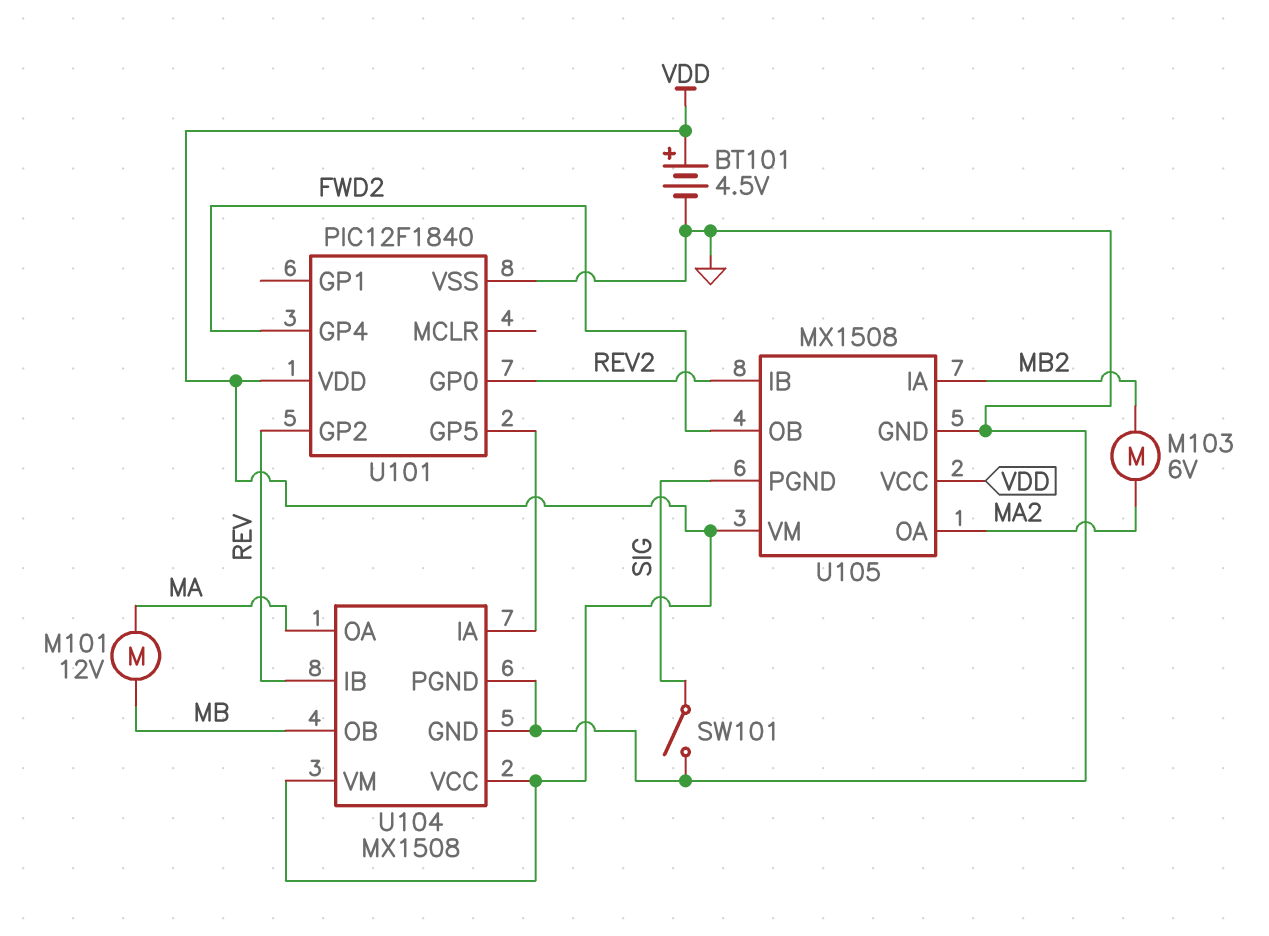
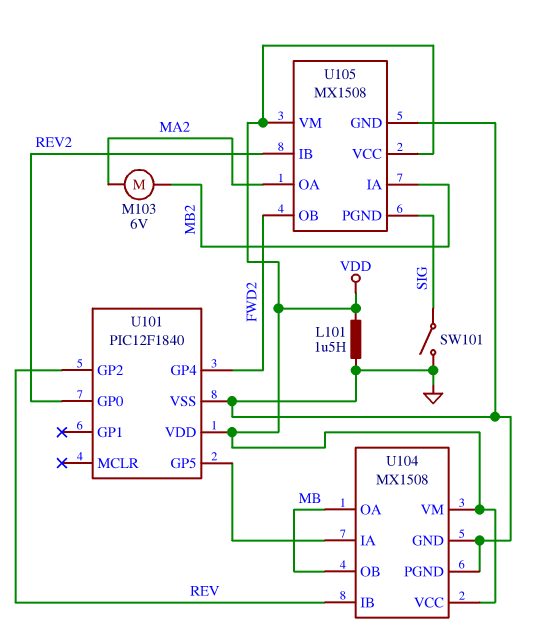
BT101: 4.5V (plus VDD, minus GND) -> none
L101: none -> 1.5uH (GND, VDD)
M101: motor 12V (MA, MB) -> none
U104 pin OA: MA -> MB

